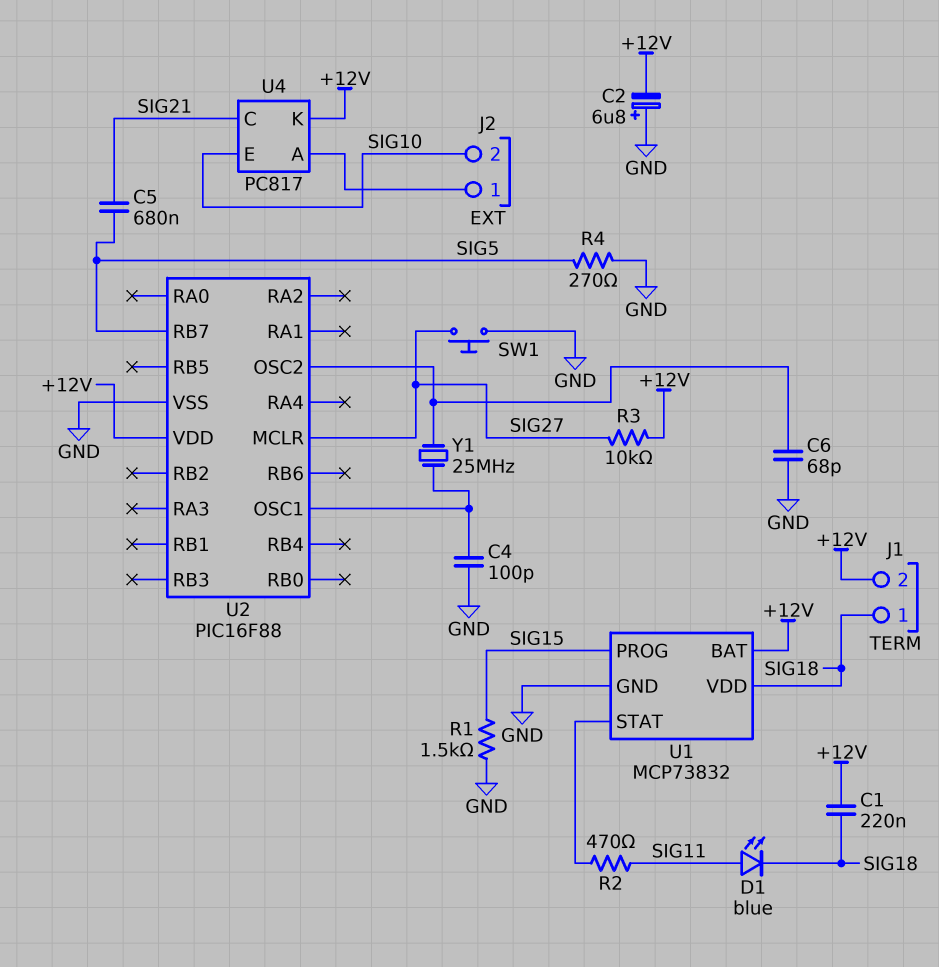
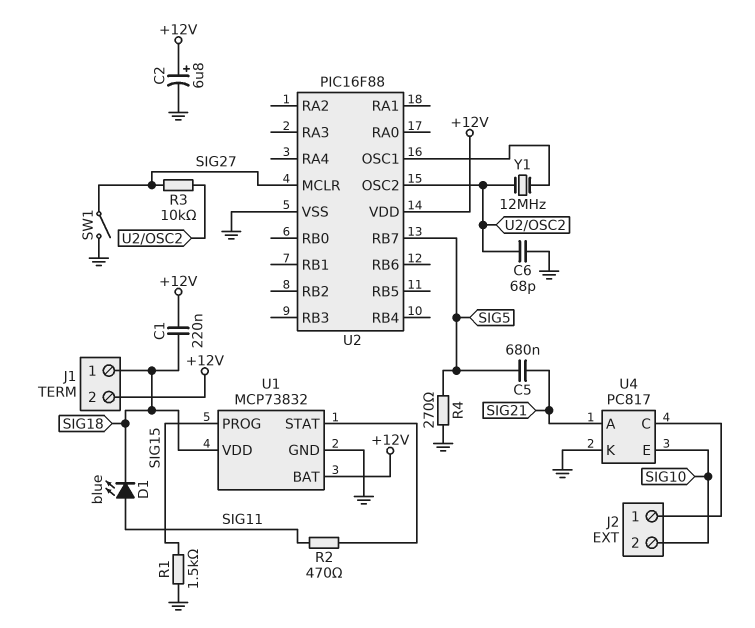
C2: 6.8uF (plus GND, minus +12V) -> 6.8uF (plus +12V, minus GND)
C4: 100pF (GND, U2/OSC1) -> none
R3: 10k (+12V, SIG27) -> 10k (SIG27, U2/OSC2)
SW1: button (GND, SIG27) -> switch (GND, SIG27)
U4 pin A: J2/1 -> SIG21
U4 pin C: SIG21 -> J2/1
U4 pin K: +12V -> GND
Y1: 25MHz (U2/OSC1, U2/OSC2) -> 12MHz (U2/OSC1, U2/OSC2)

